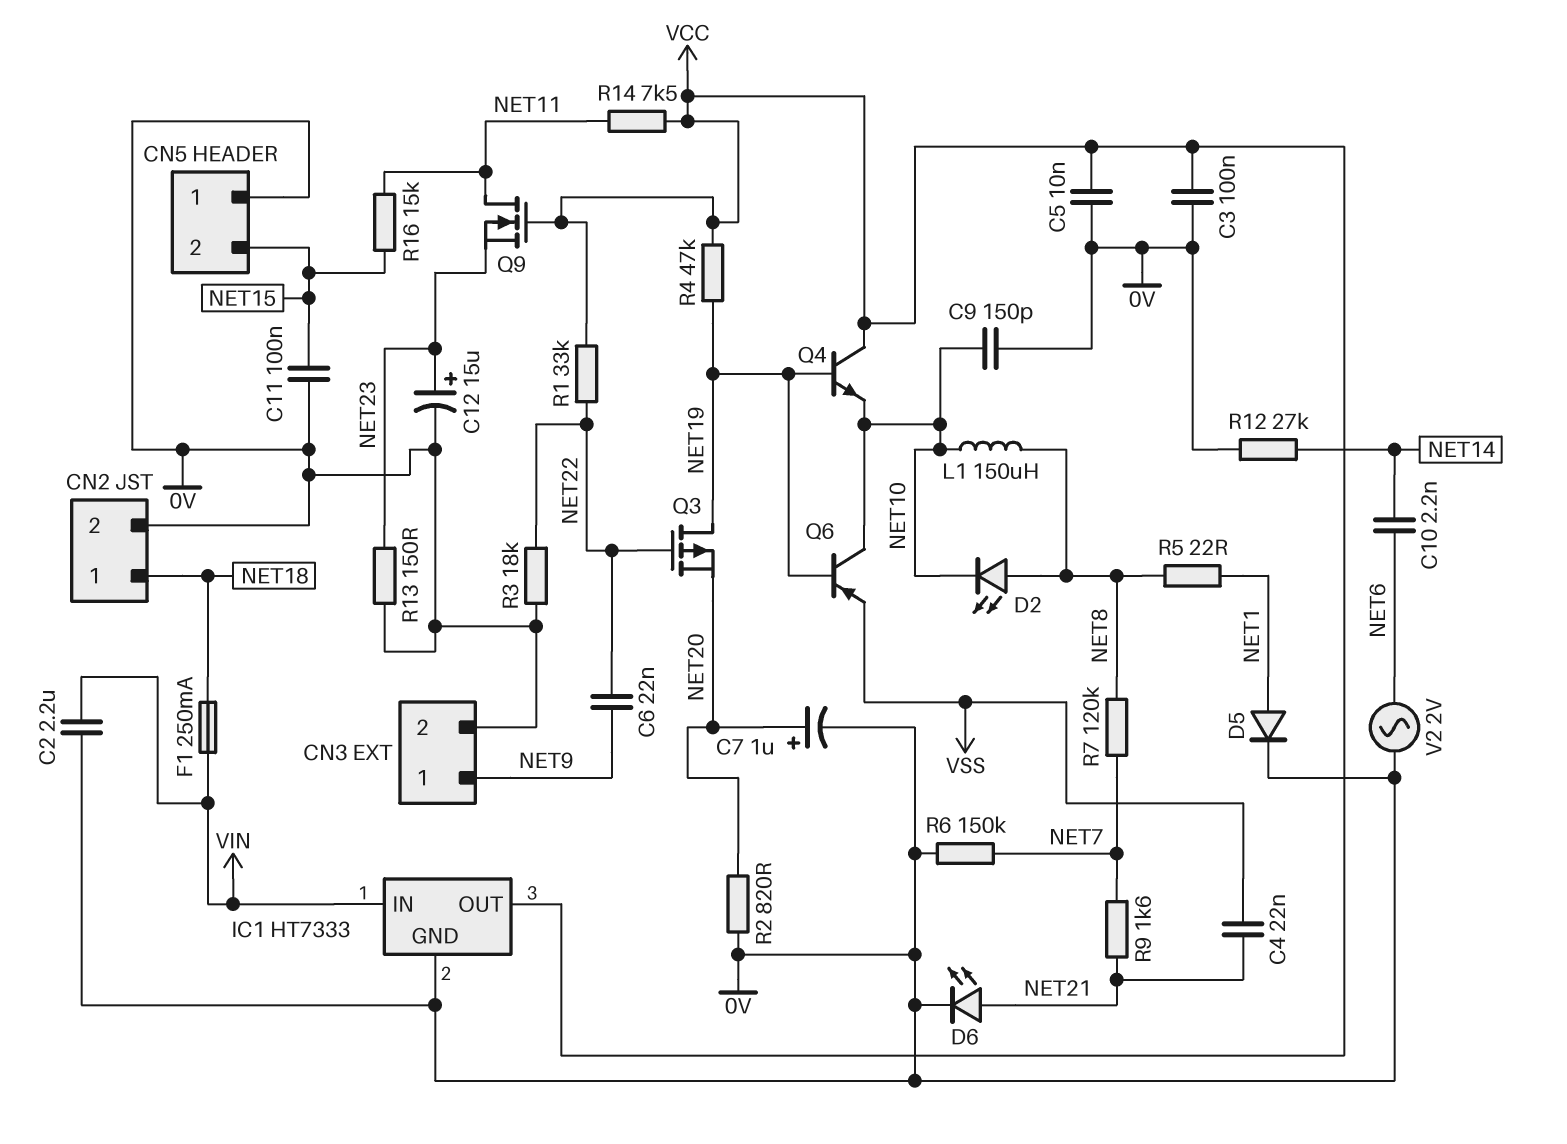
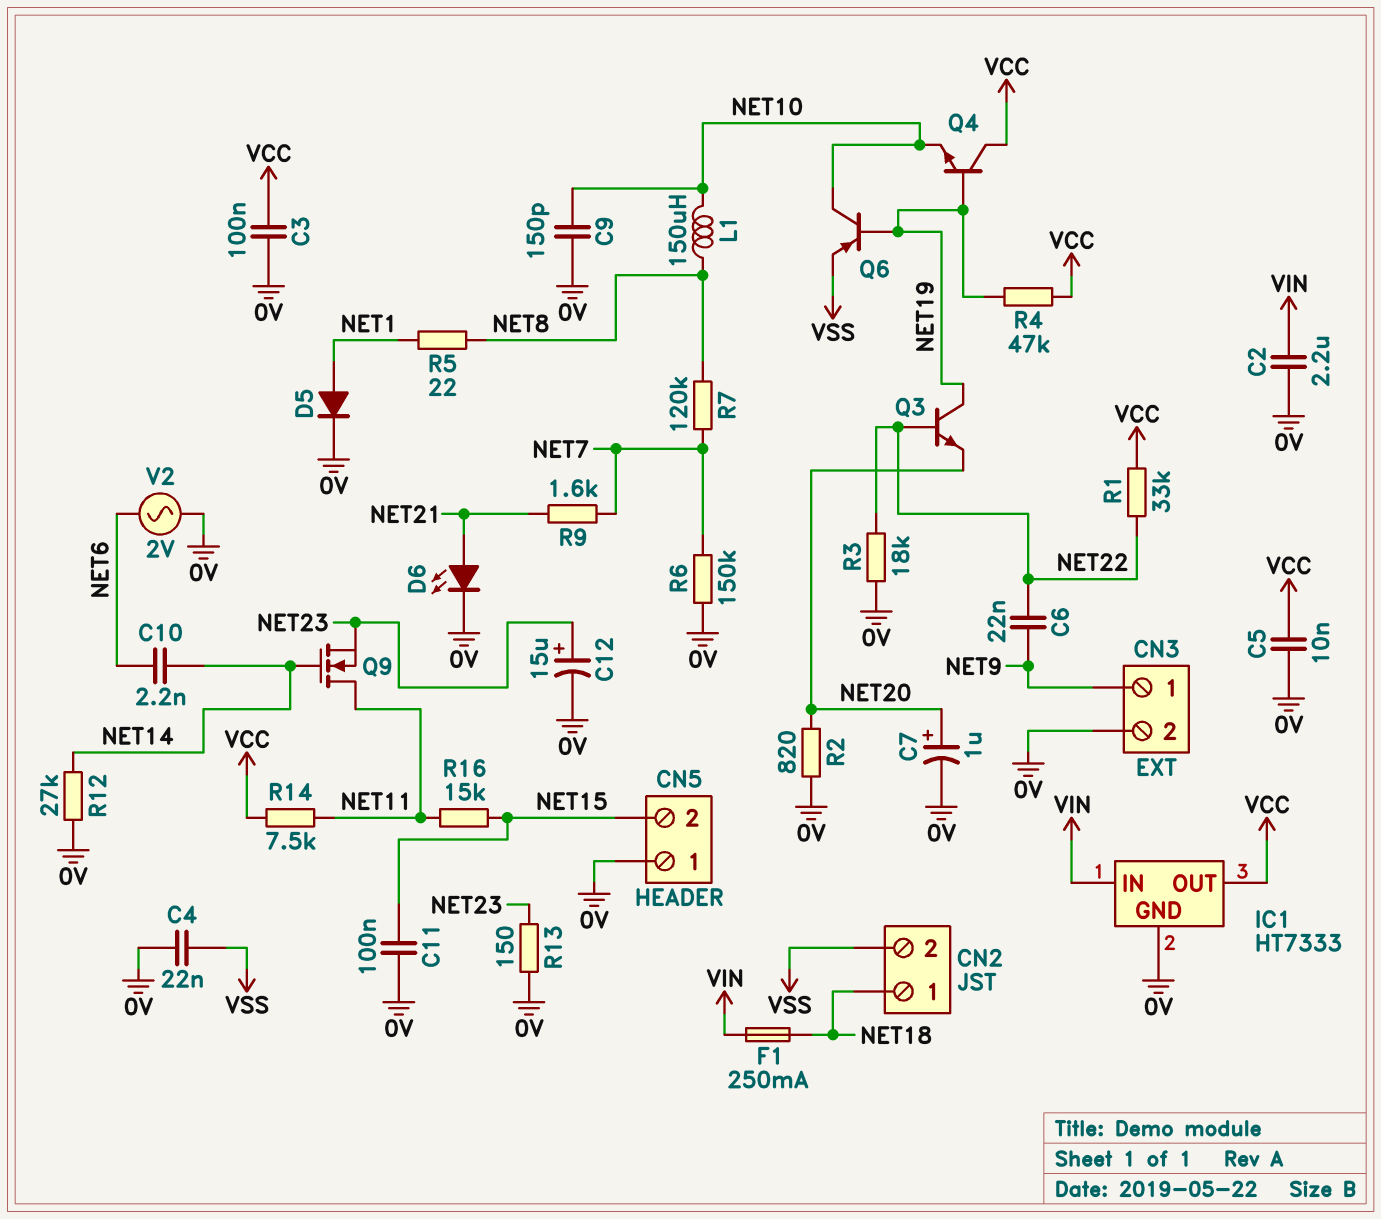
C4: 22nF (NET21, VSS) -> 22nF (0V, VSS)
CN2 pin 2: 0V -> VSS
D2: LED (A NET8, K NET10) -> none
Q3: PMOS (G NET22, D NET19, S NET20) -> NPN (B NET22, C NET19, E NET20)
Q9: NMOS (G VCC, D NET11, S NET23) -> NMOS (G NET14, D NET11, S NET23)

